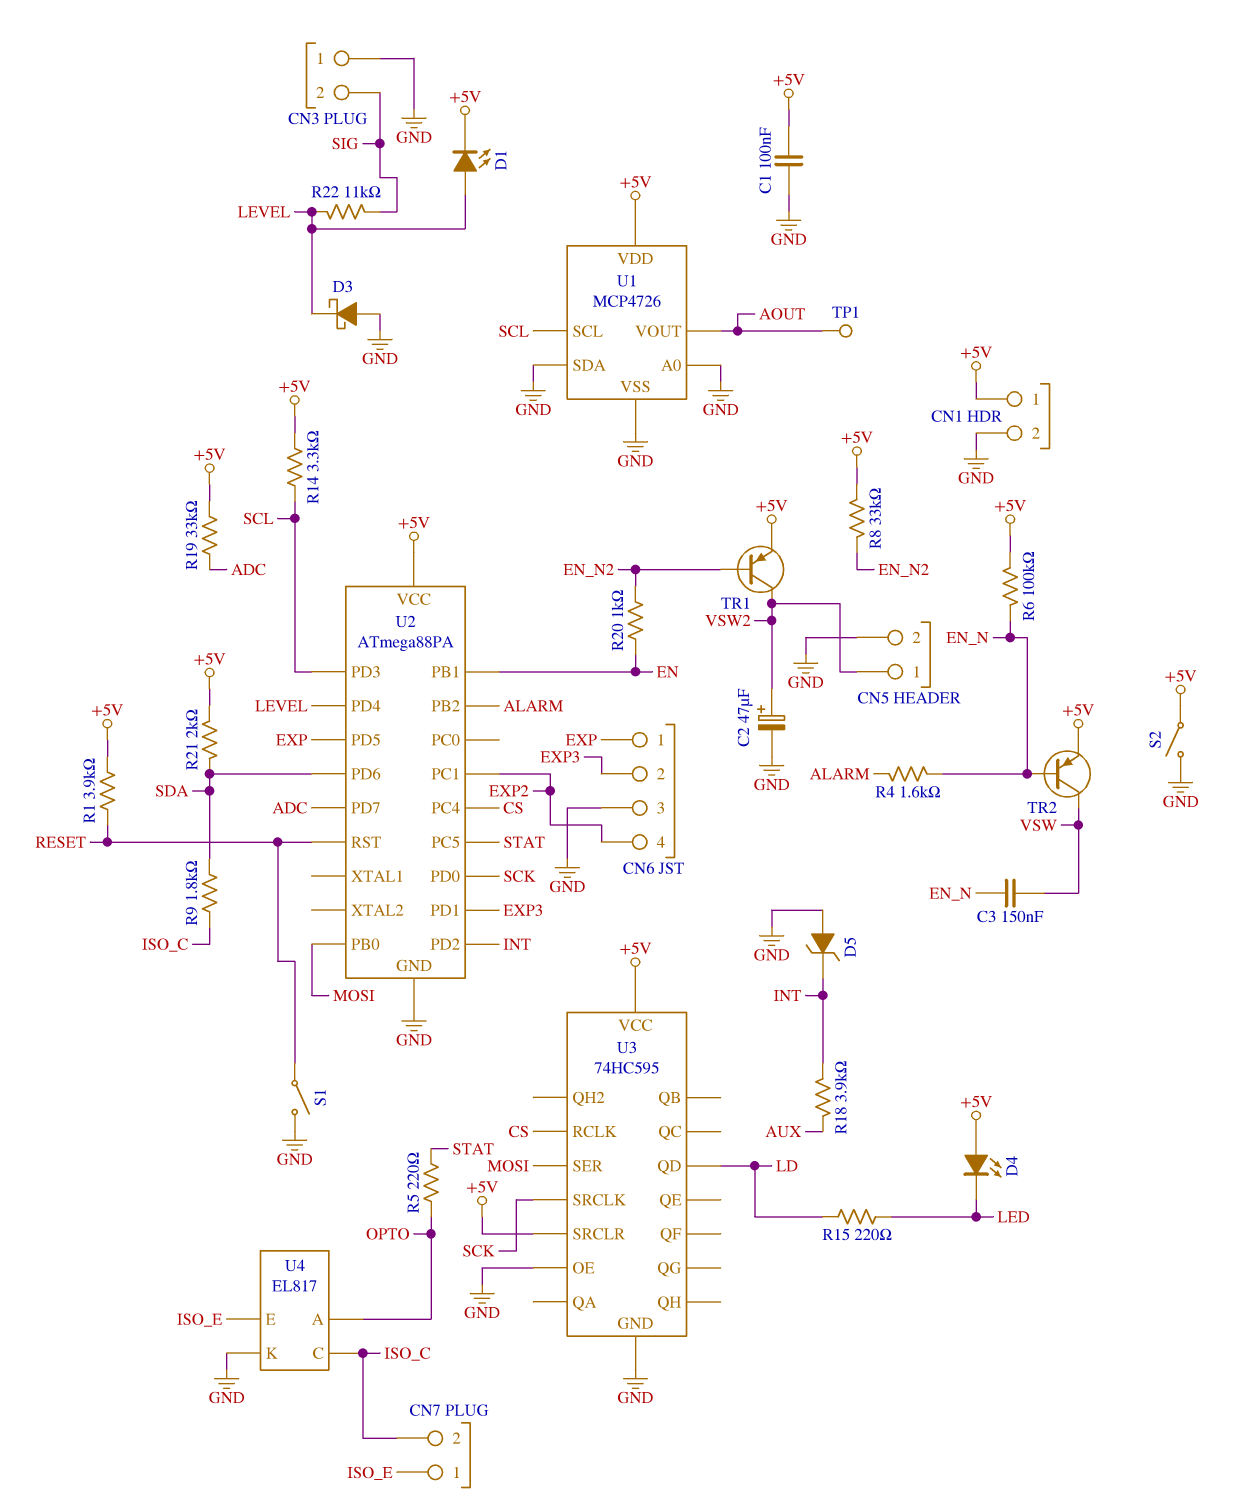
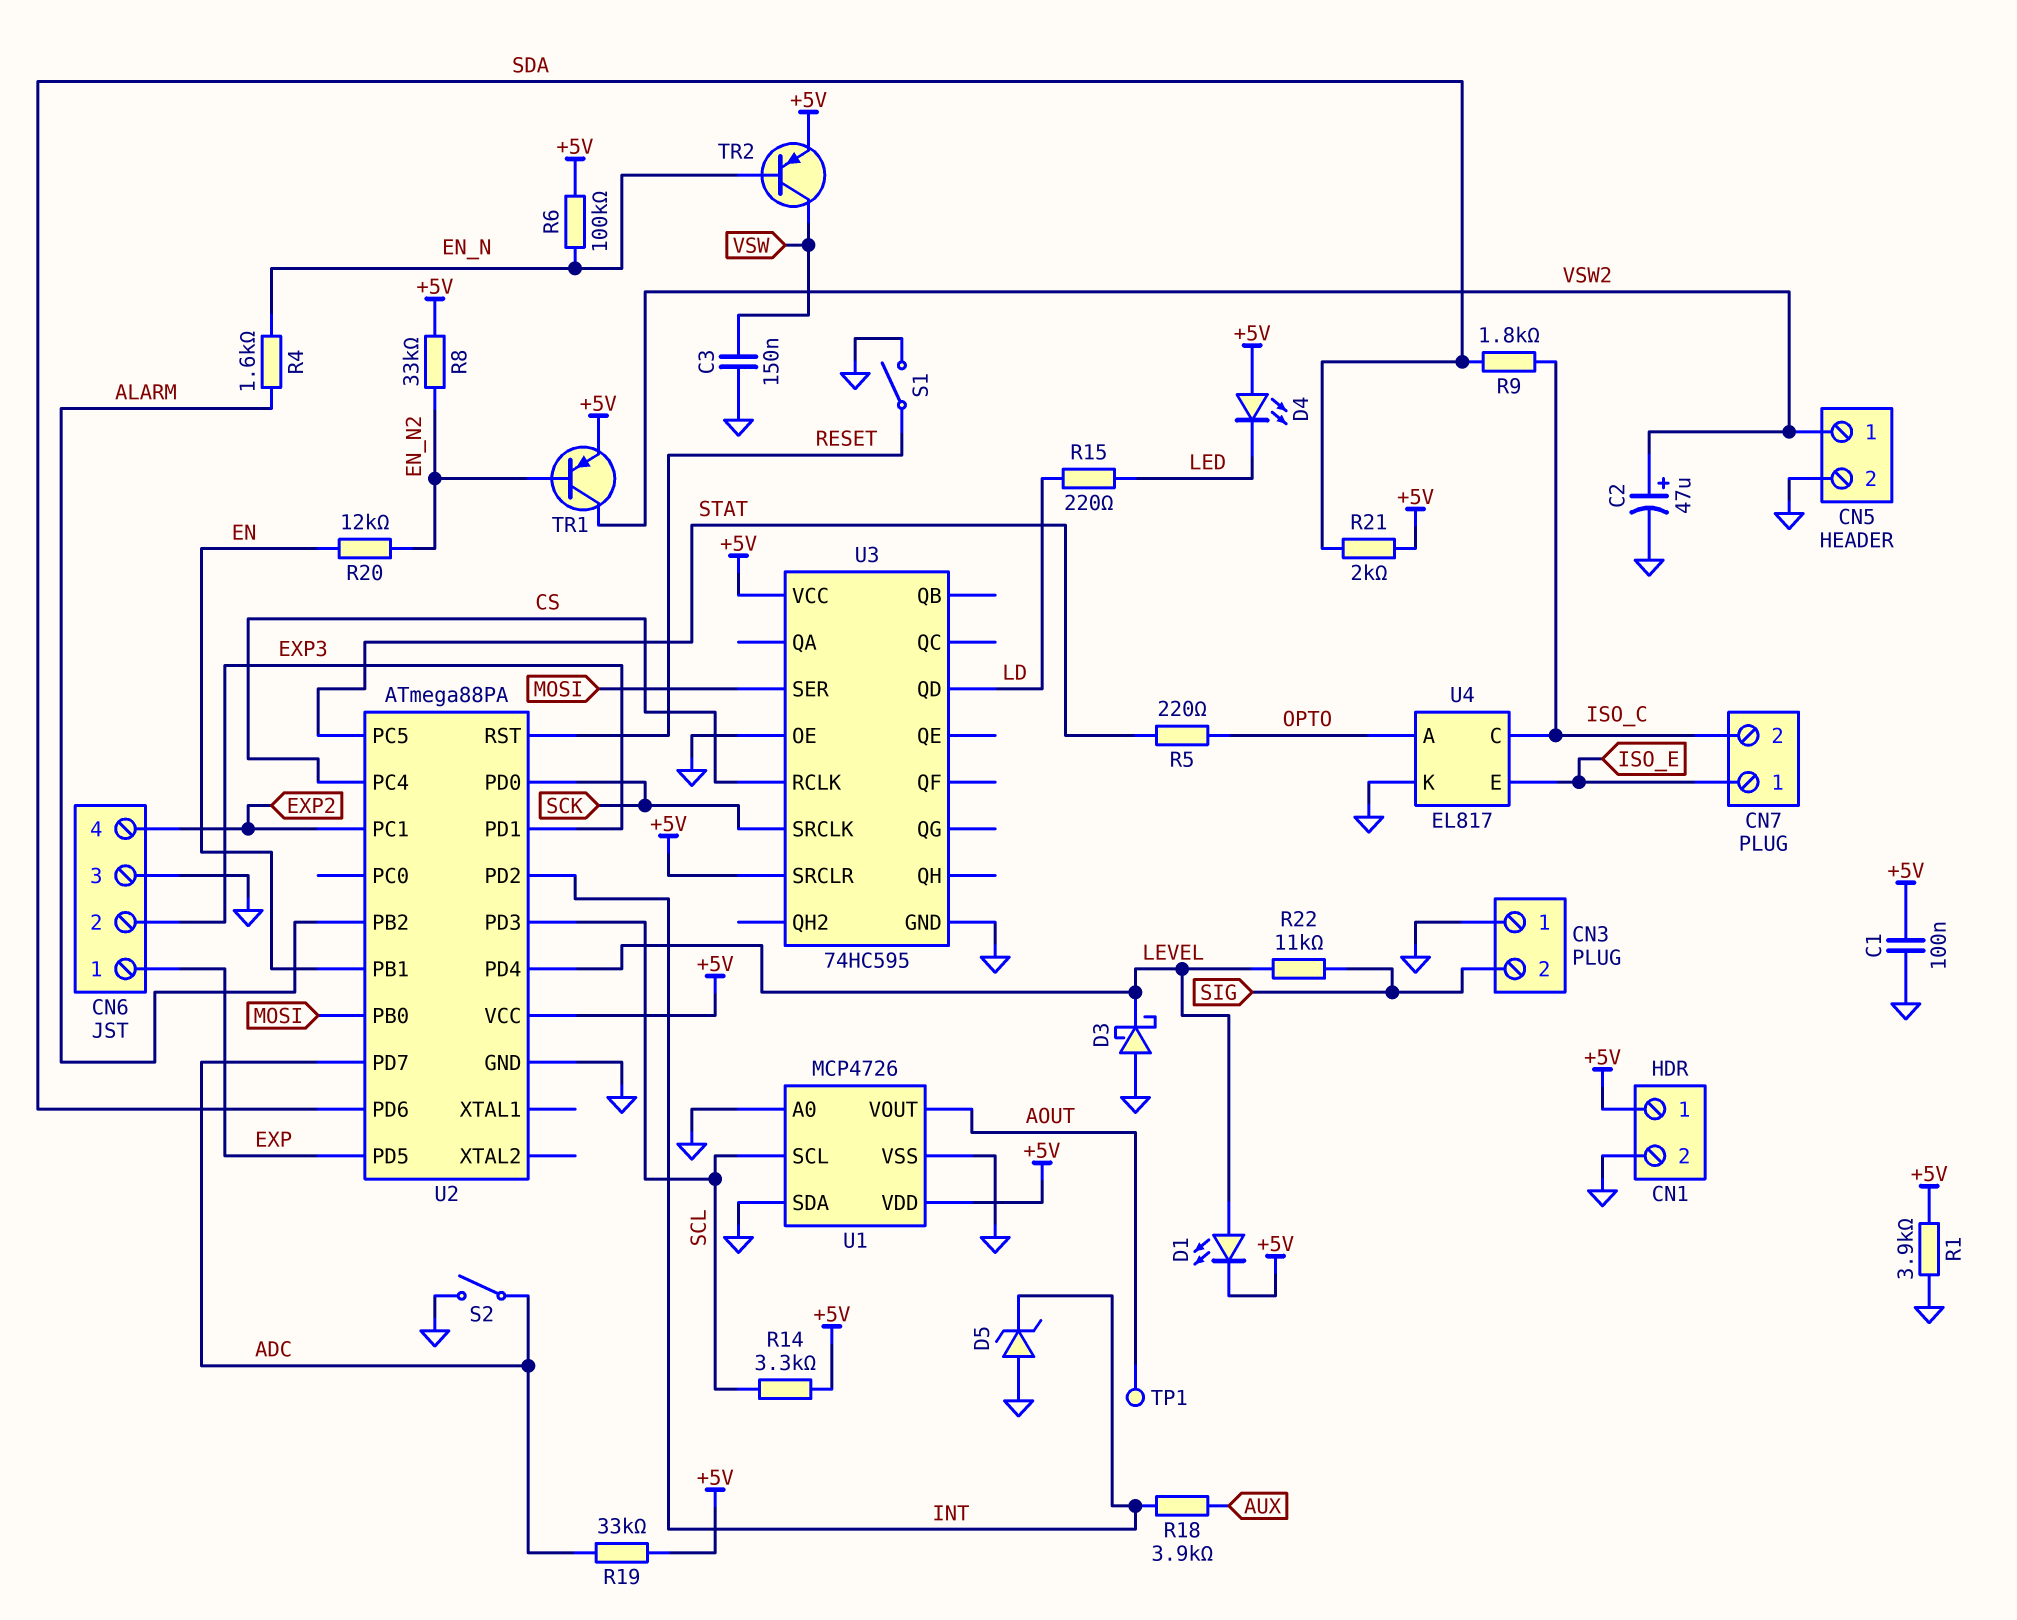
C3: 150nF (EN_N, VSW) -> 150nF (GND, VSW)
R1: 3.9k (+5V, RESET) -> 3.9k (+5V, GND)
R20: 1k (EN, EN_N2) -> 12k (EN, EN_N2)
S2: switch (+5V, GND) -> switch (ADC, GND)

